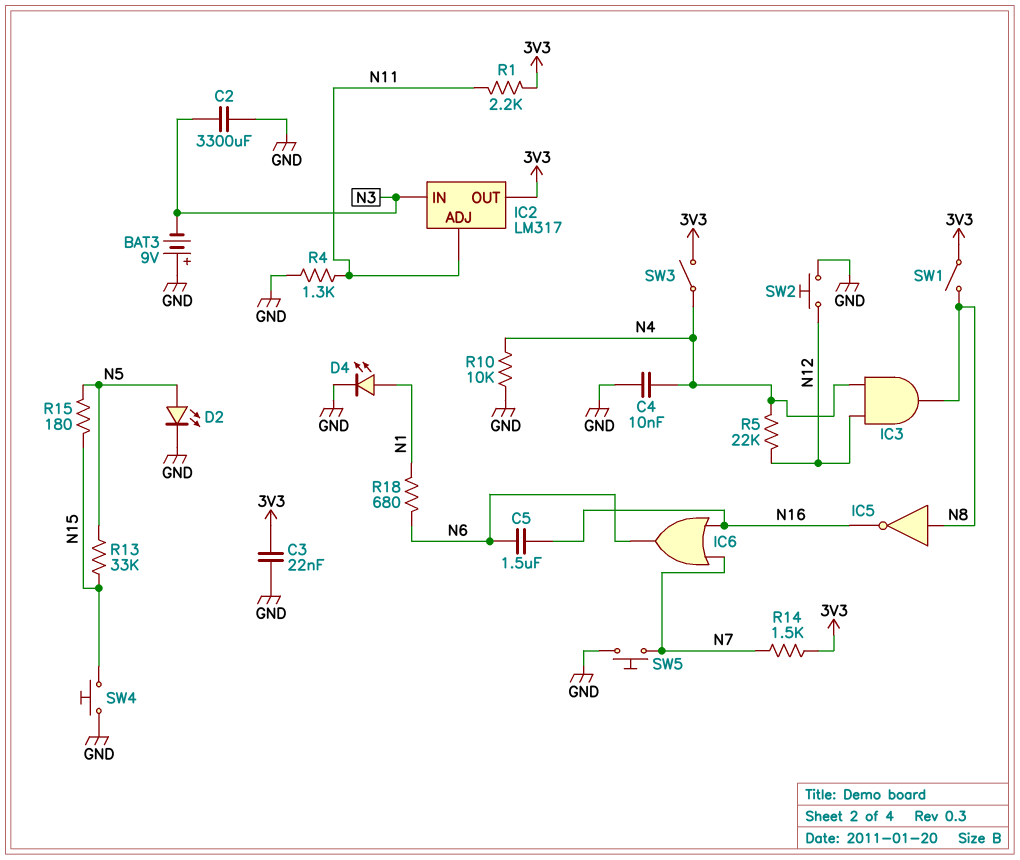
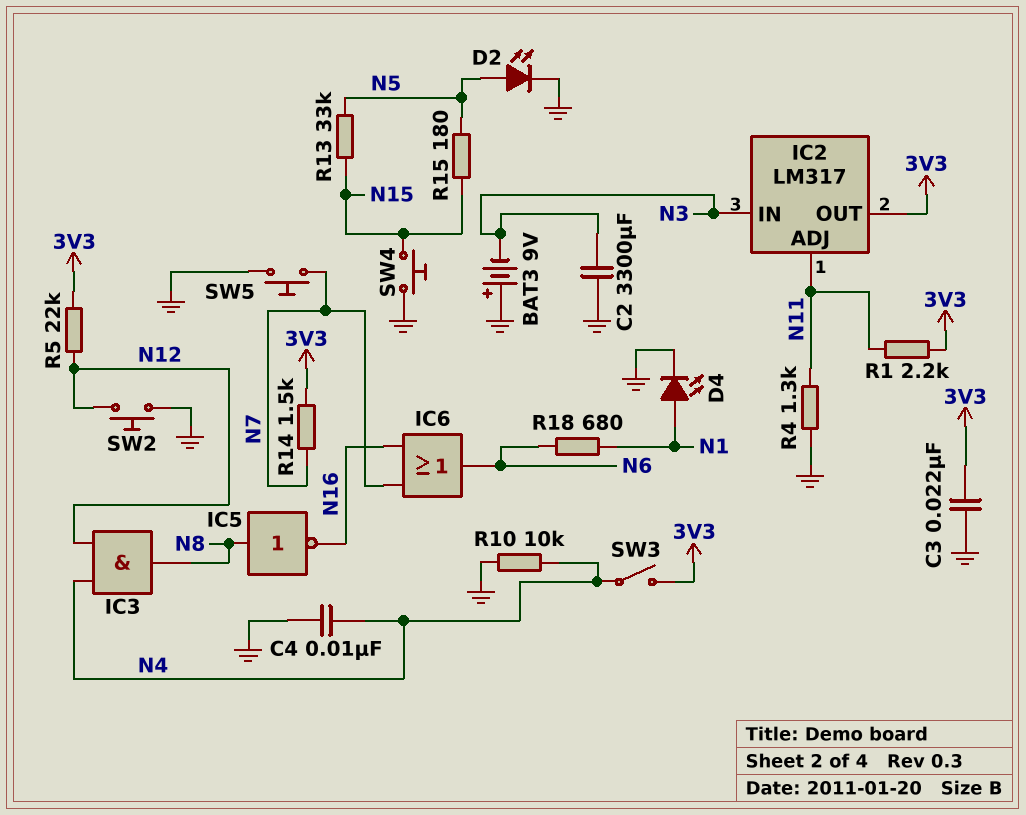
C5: 1.5uF (N6, N16) -> none
R5: 22k (N4, N12) -> 22k (3V3, N12)
SW1: switch (3V3, N8) -> none

